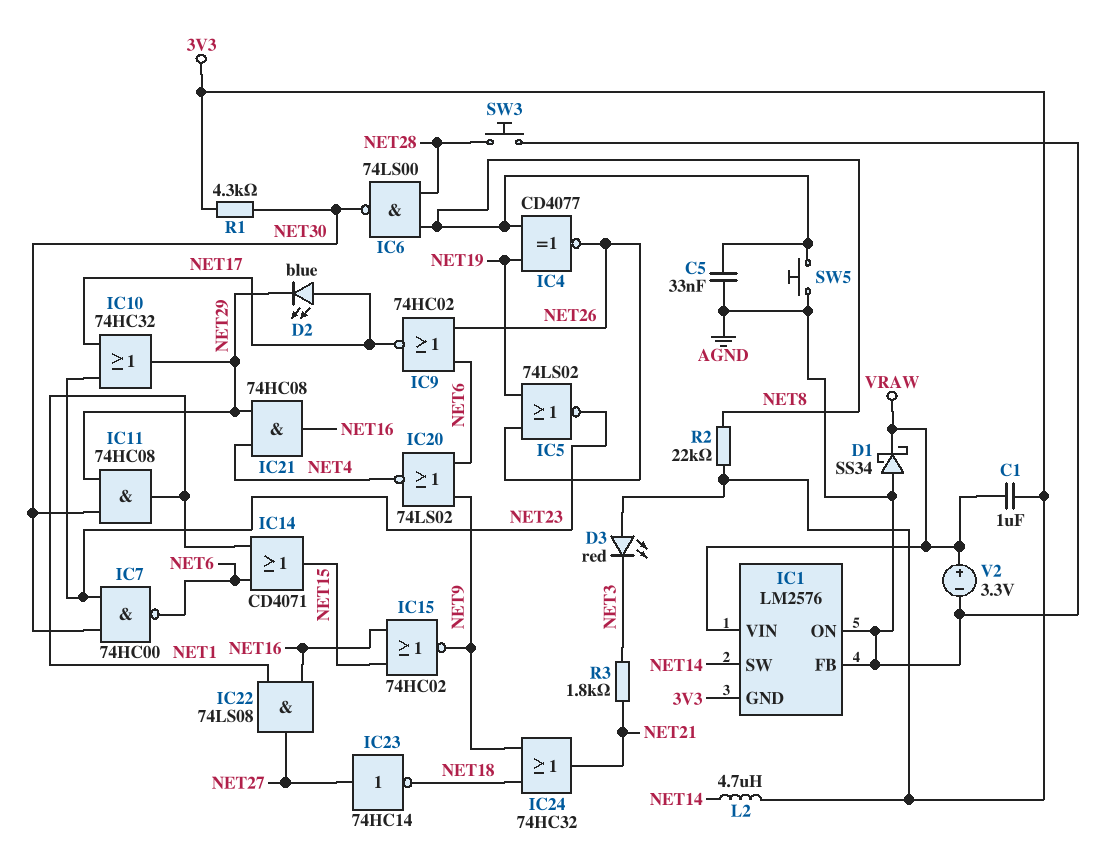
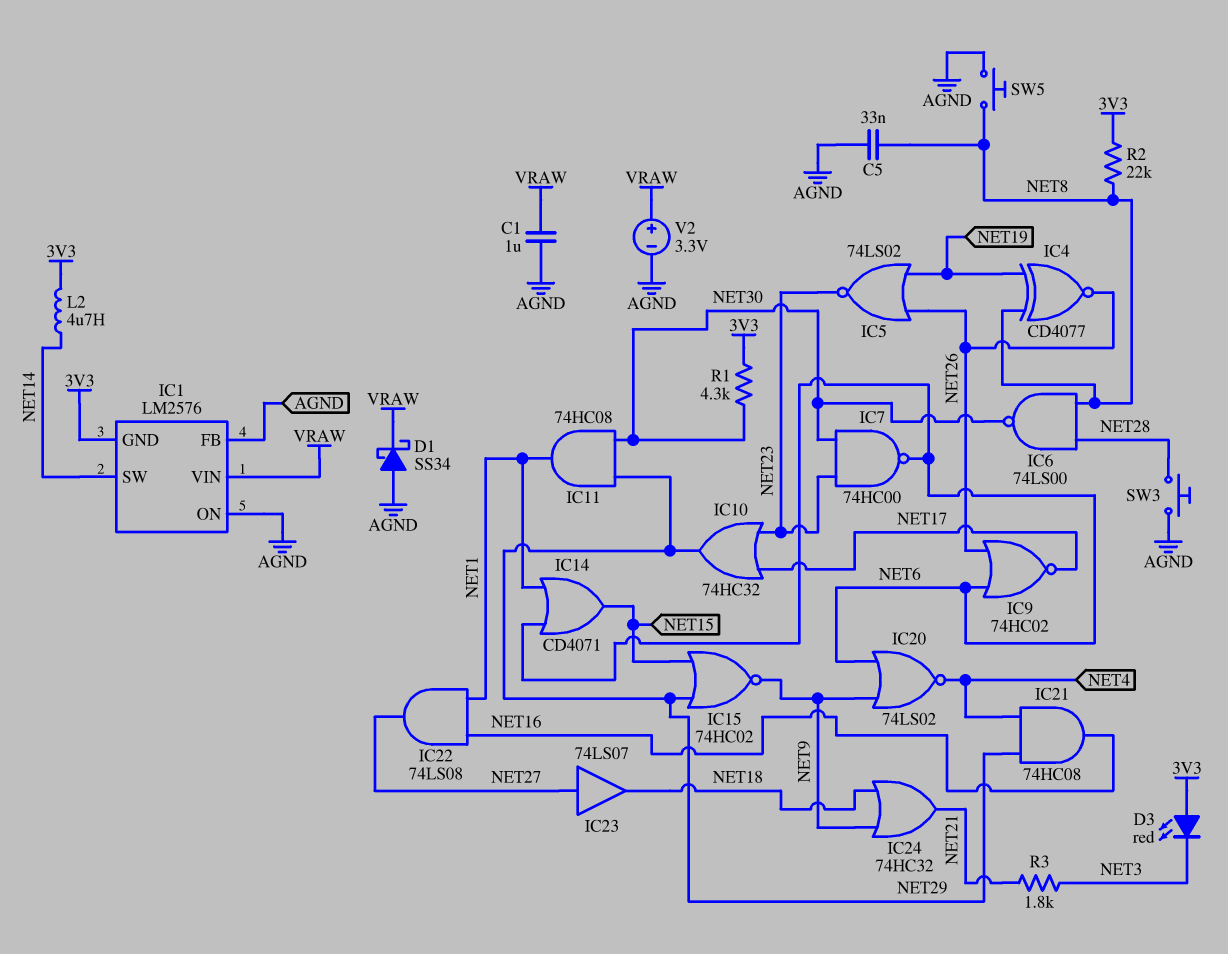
C1: 1uF (3V3, VRAW) -> 1uF (AGND, VRAW)
D2: LED blue (A NET17, K NET29) -> none
IC15: NOR 74HC02 (in NET15, in NET16, out NET9) -> NOR 74HC02 (in NET15, in NET29, out NET9)
IC23: NOT 74HC14 (in NET27, out NET18) -> buffer 74LS07 (in NET27, out NET18)

